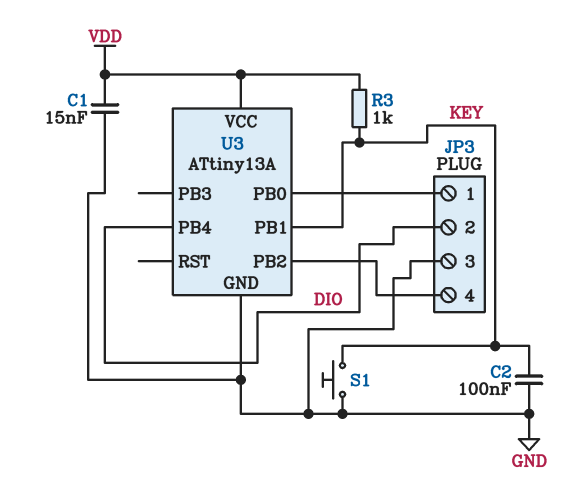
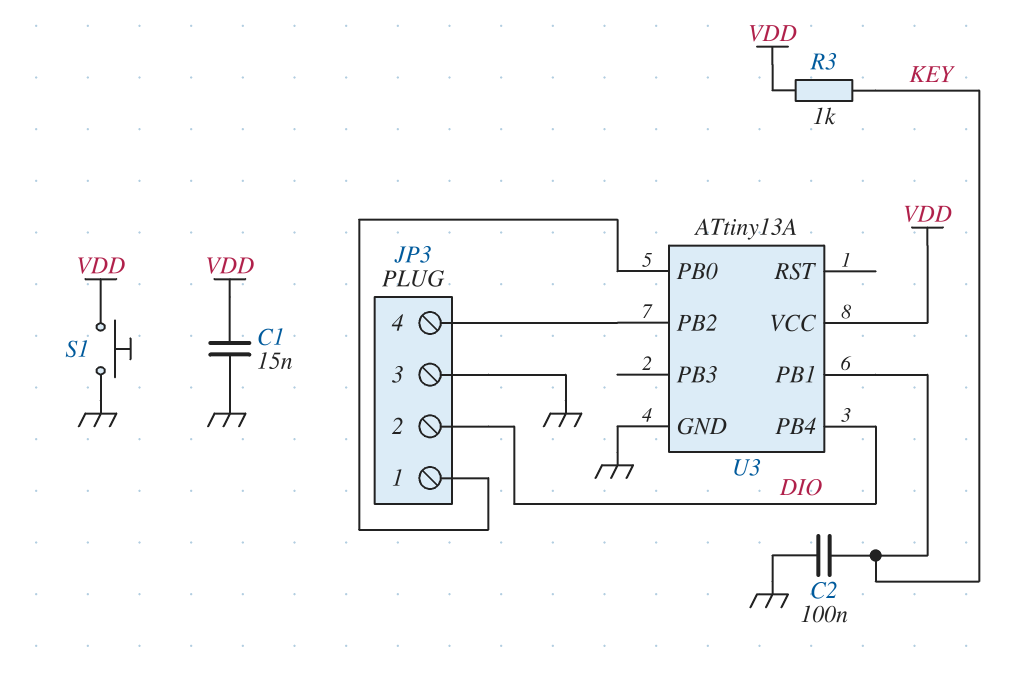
S1: button (GND, KEY) -> button (GND, VDD)

